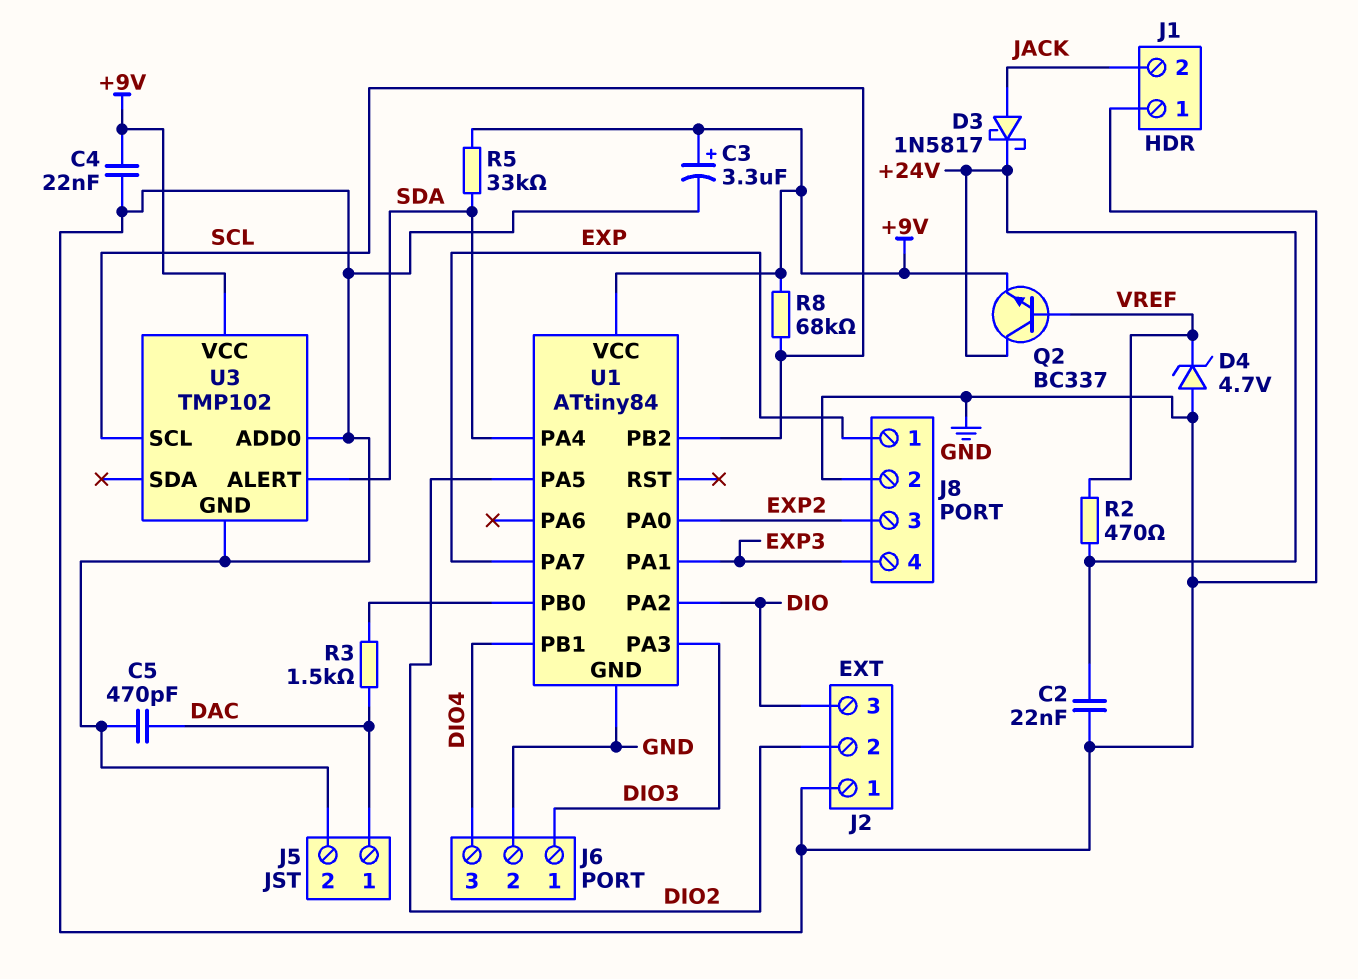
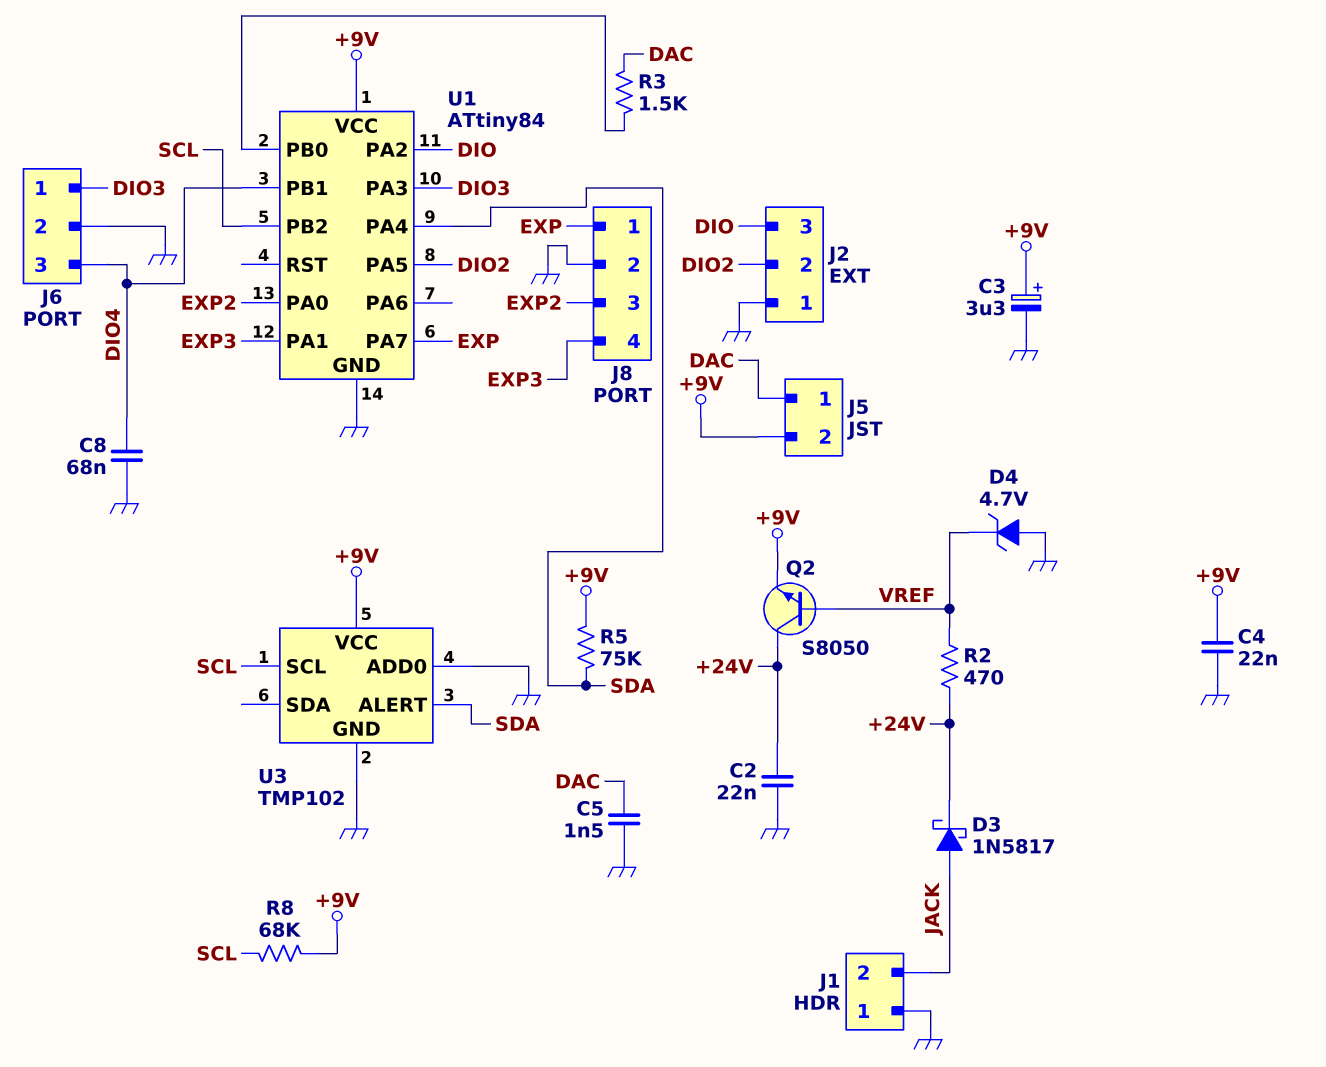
C5: 470pF (DAC, GND) -> 1.5nF (DAC, GND)
C8: none -> 68nF (DIO4, GND)
J5 pin 2: GND -> +9V
Q2: NPN BC337 (B VREF, C +24V, E +9V) -> NPN S8050 (B VREF, C +24V, E +9V)
R5: 33k (+9V, SDA) -> 75k (+9V, SDA)

